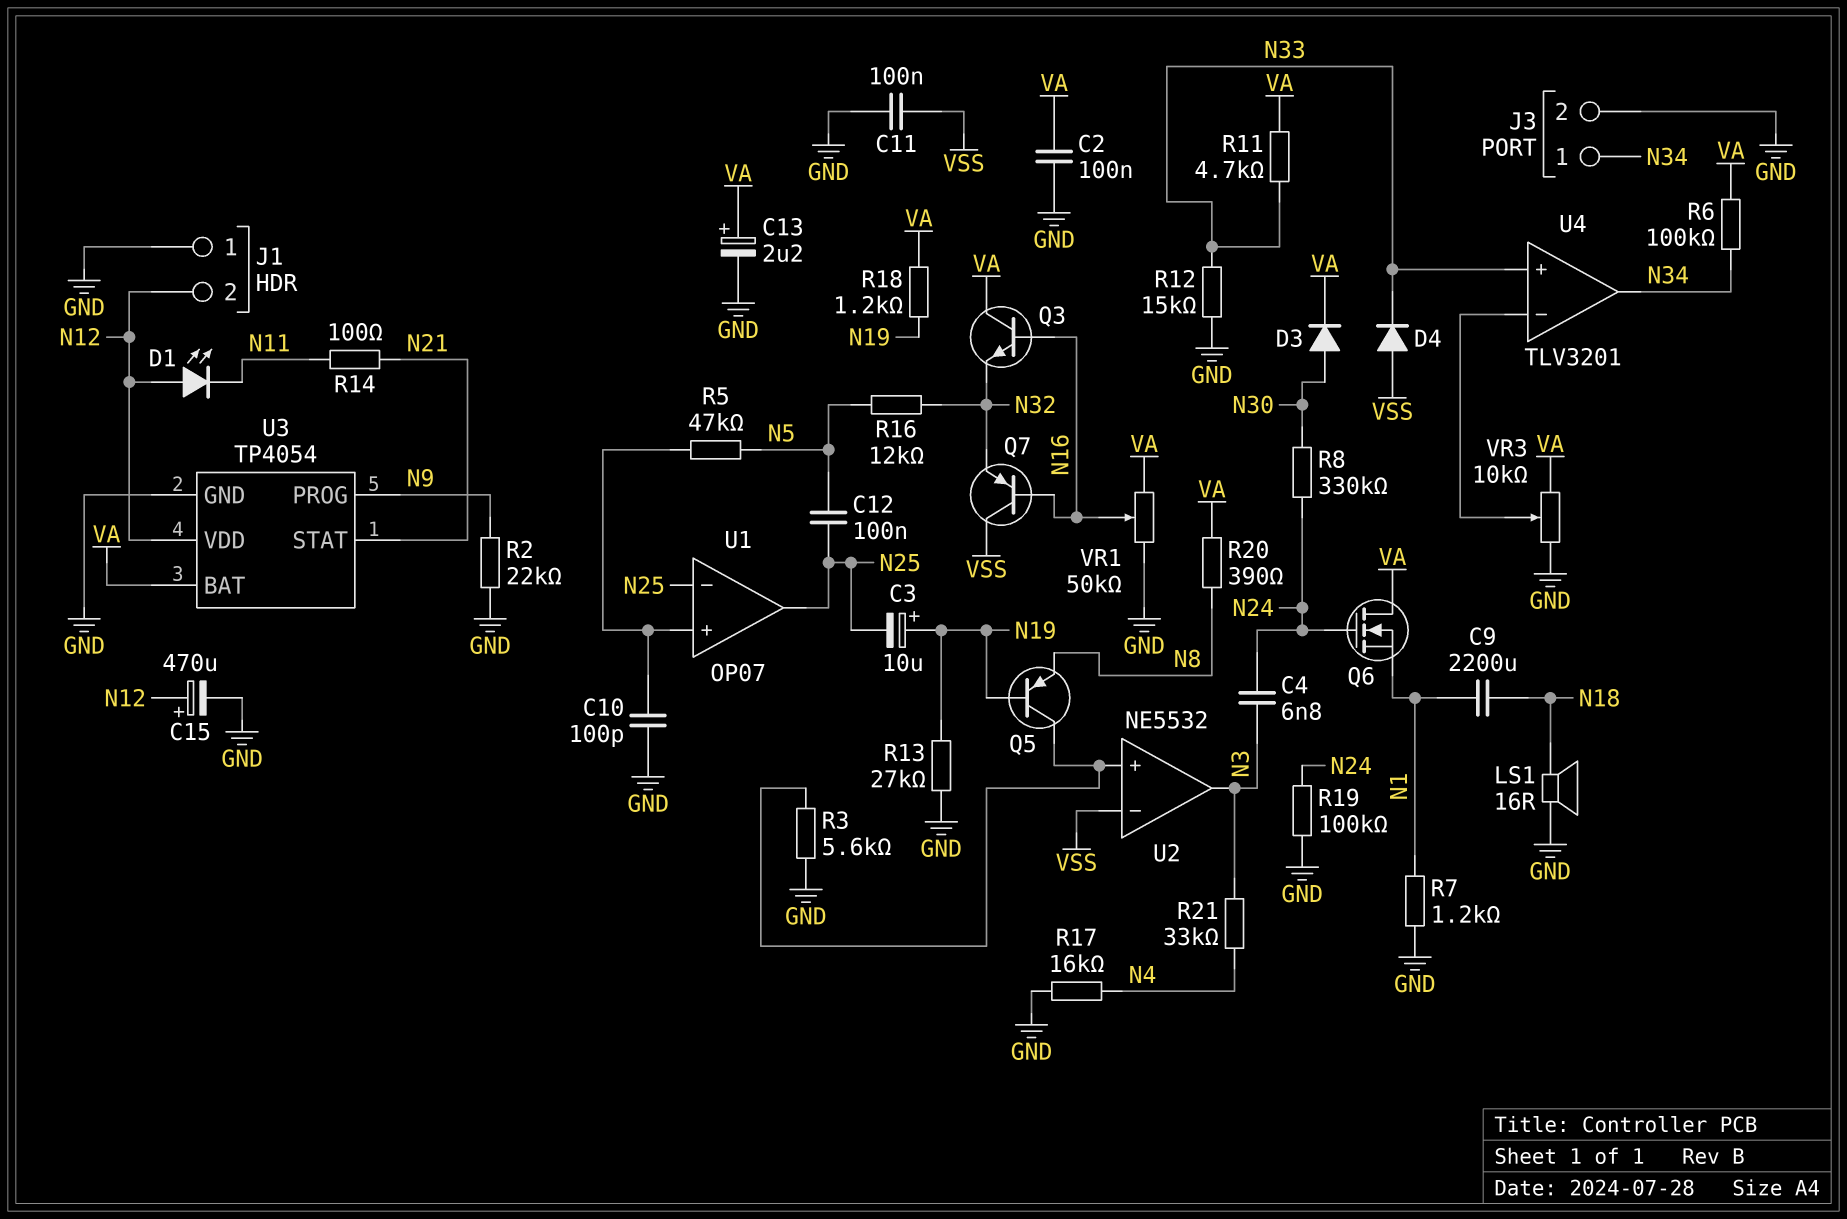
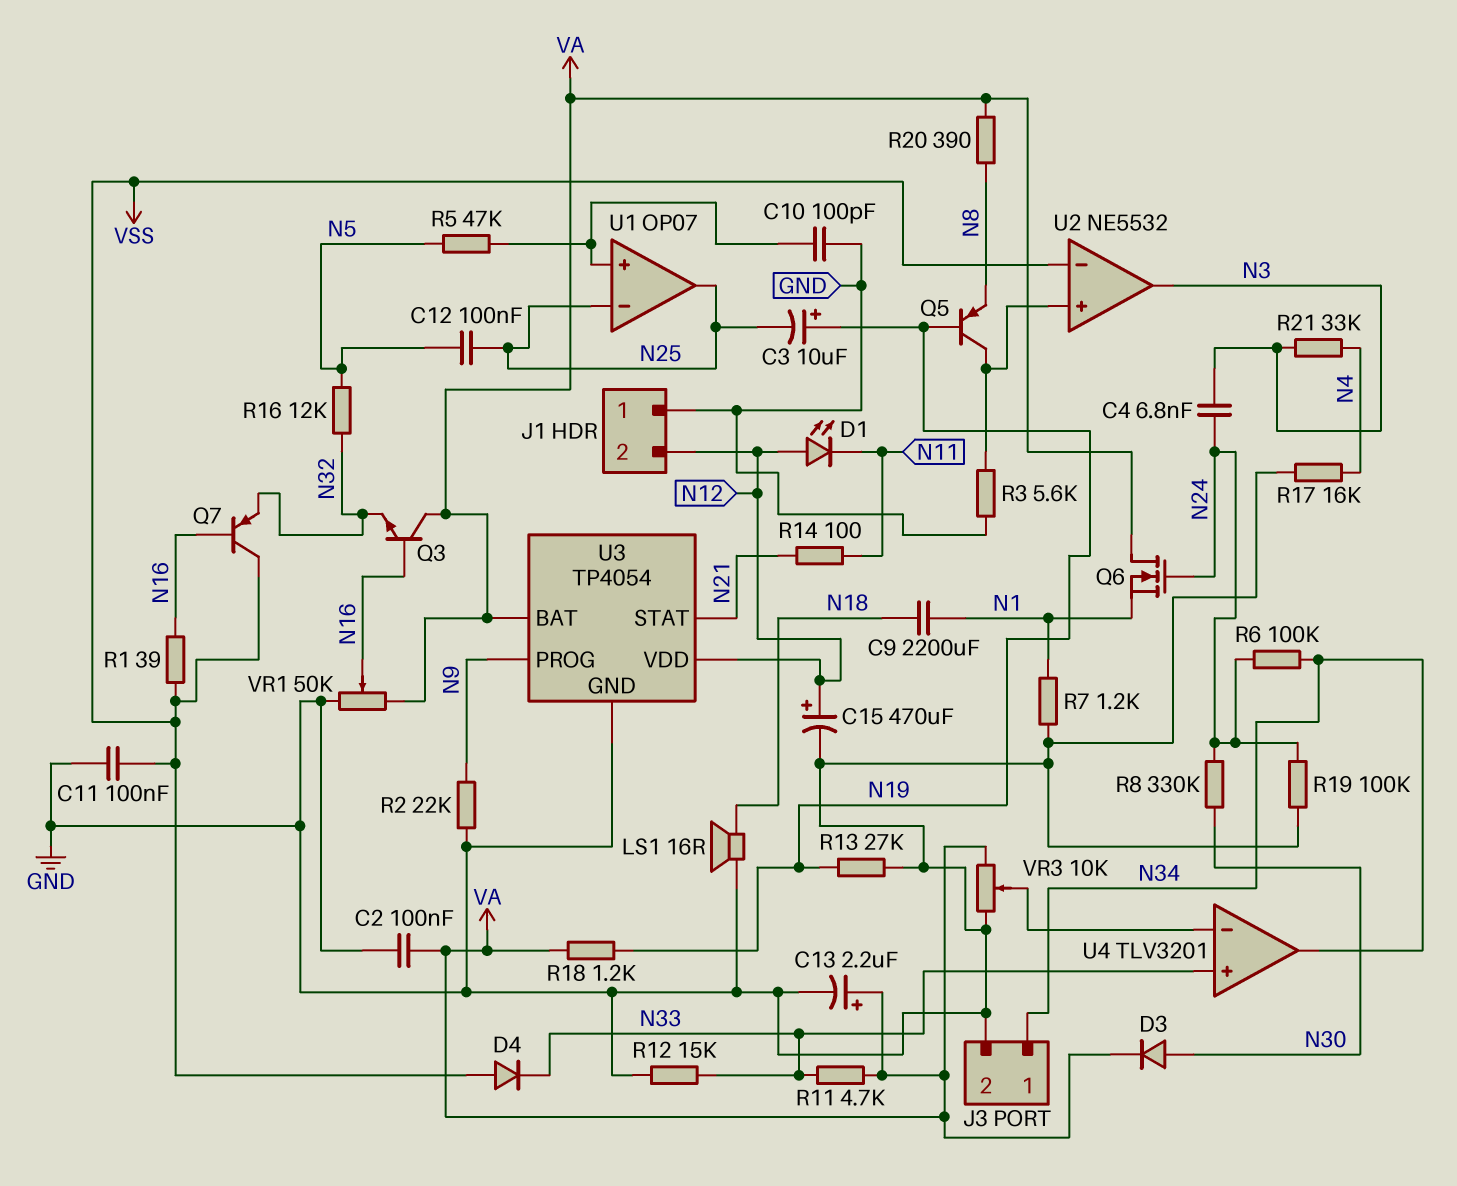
R1: none -> 39 (N16, VSS)
R6: 100k (N34, VA) -> 100k (N24, N34)

